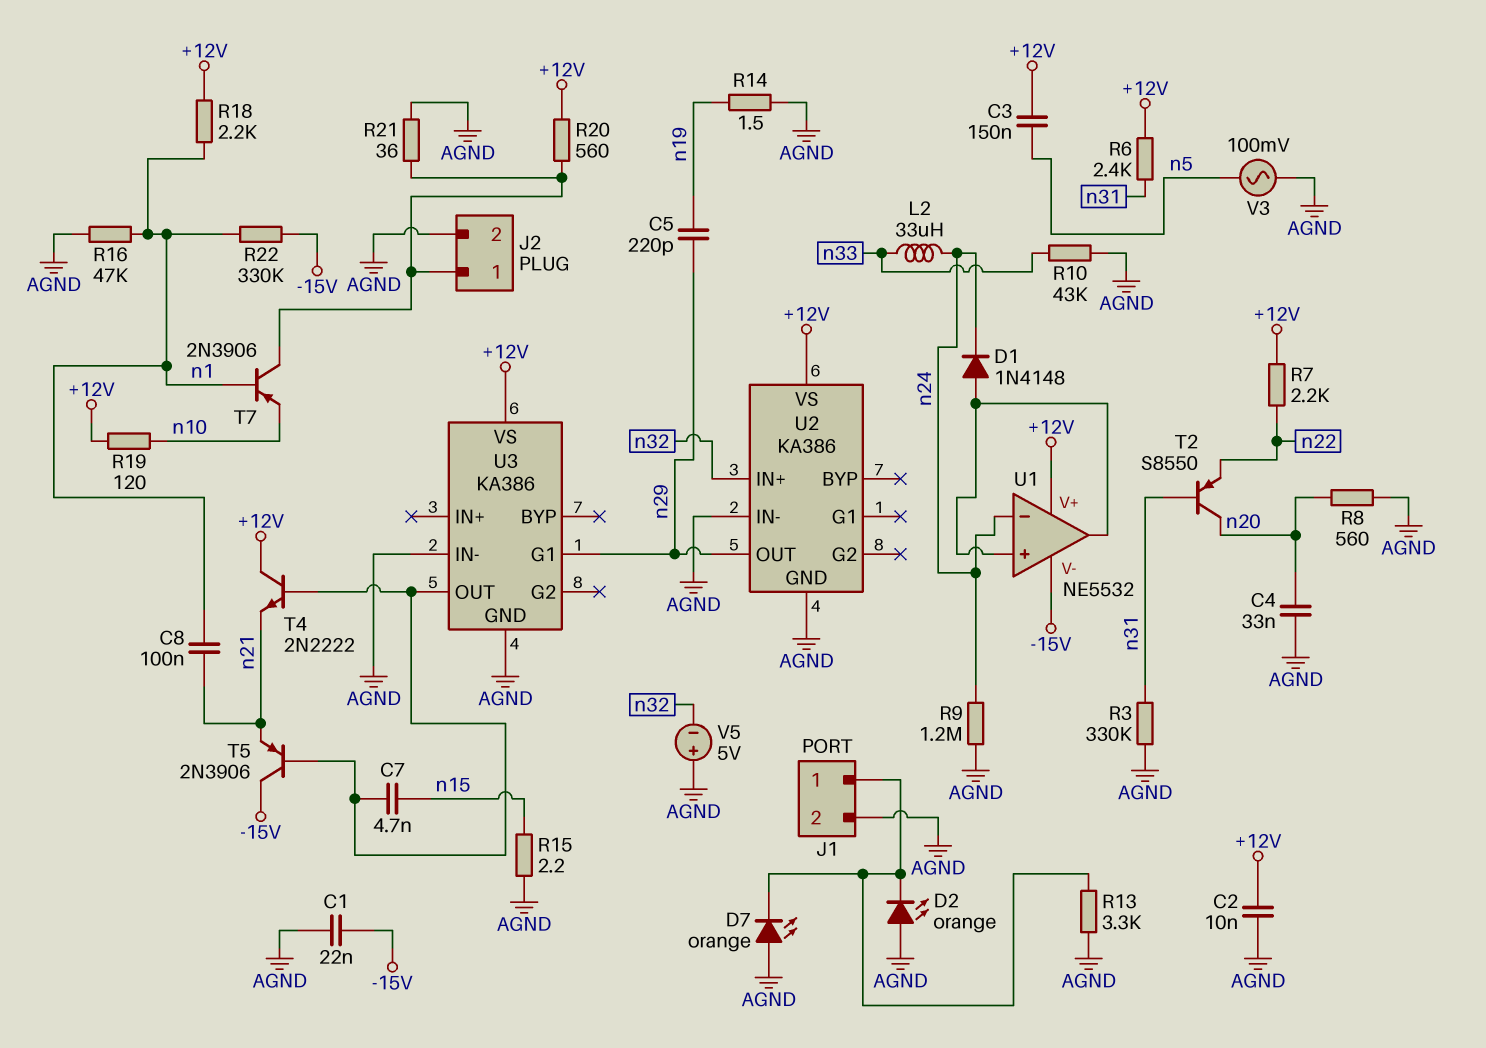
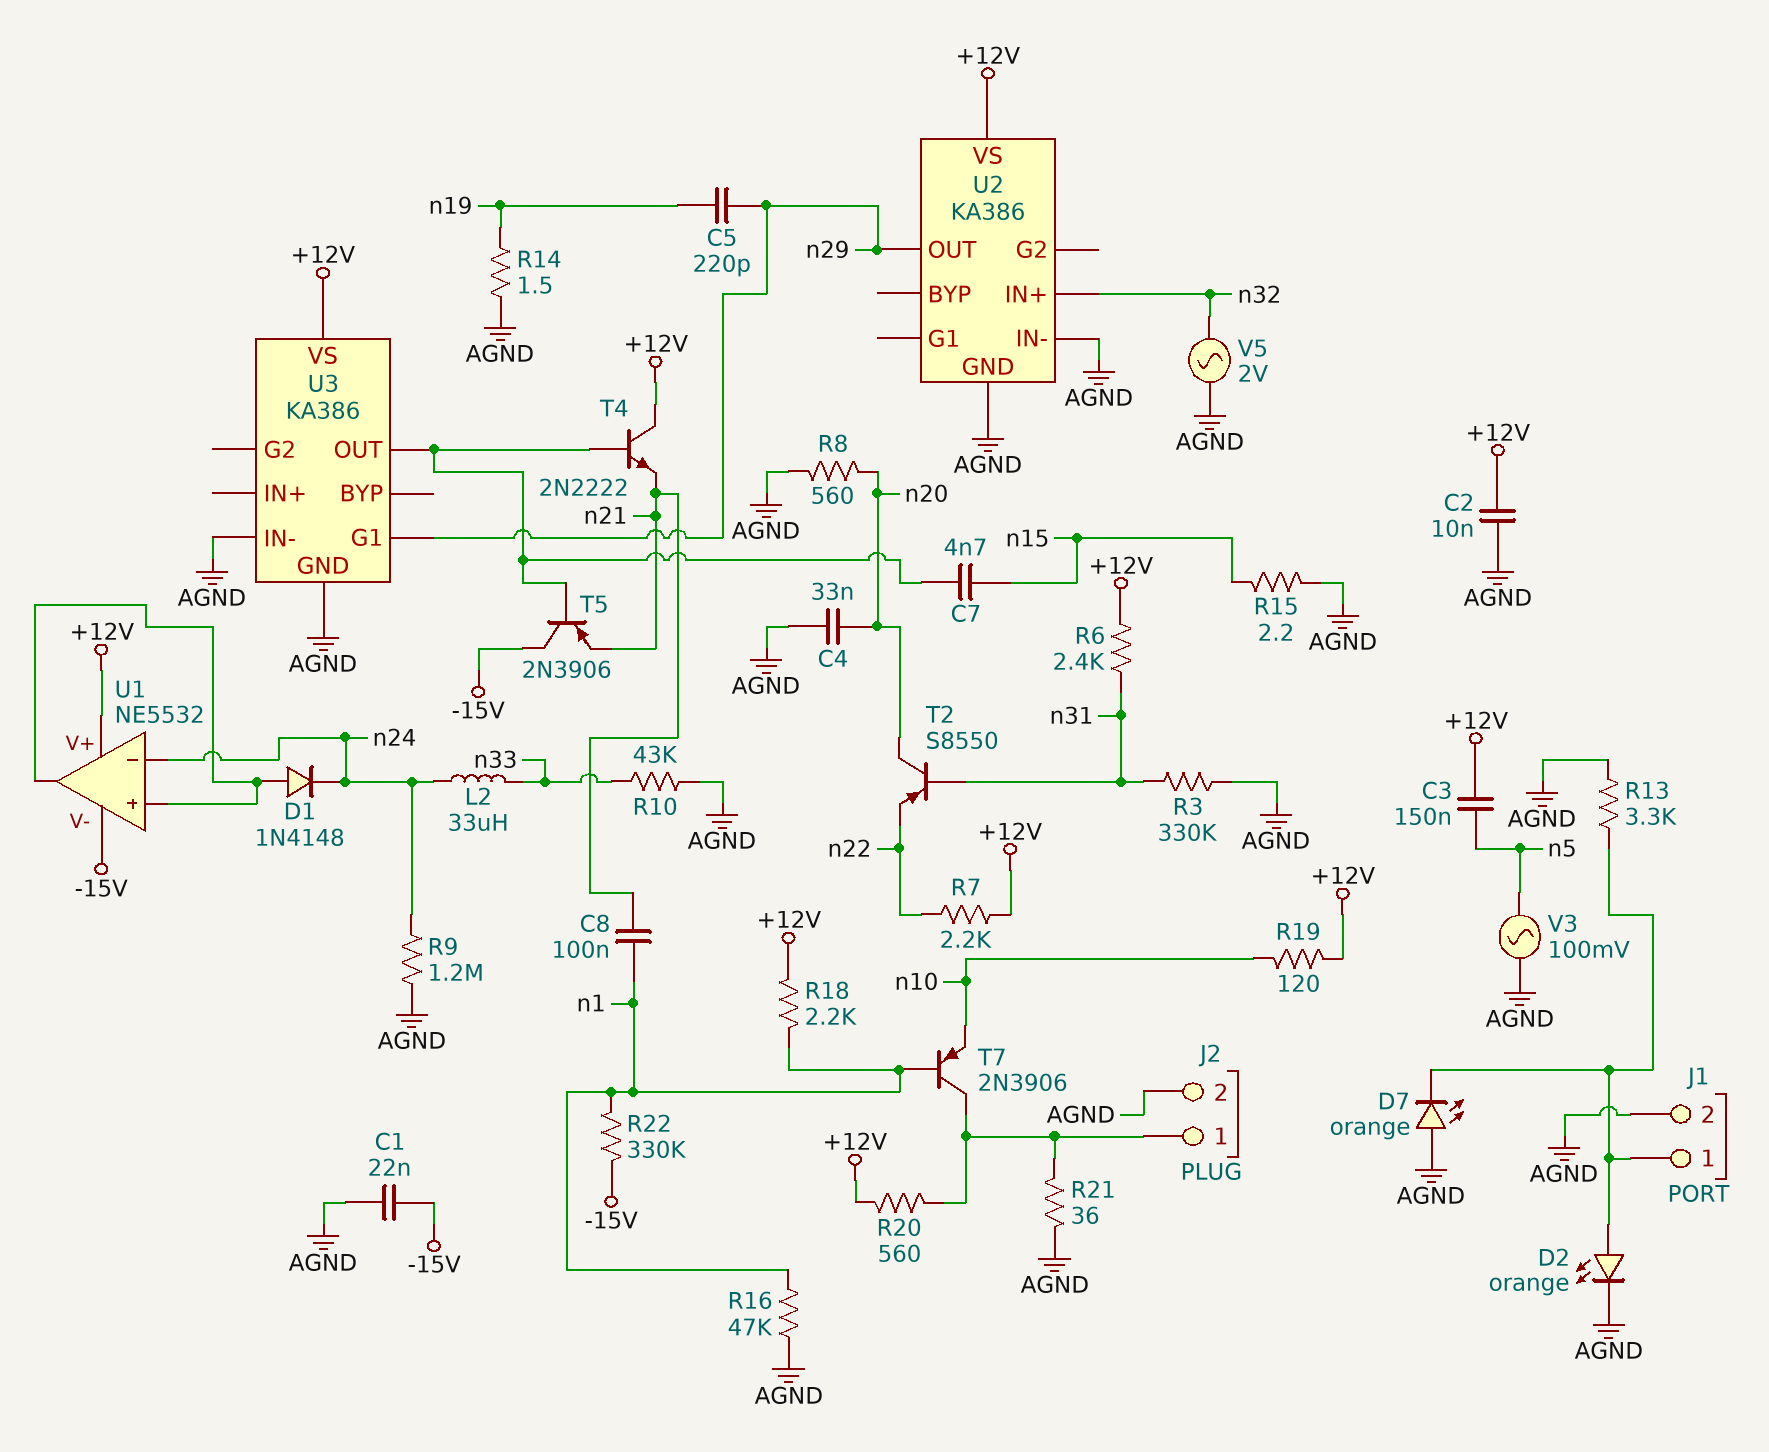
D2: LED orange (A AGND, K J1/1) -> LED orange (A J1/1, K AGND)
V5: 5V (plus AGND, minus n32) -> AC 2V (AGND, n32)

